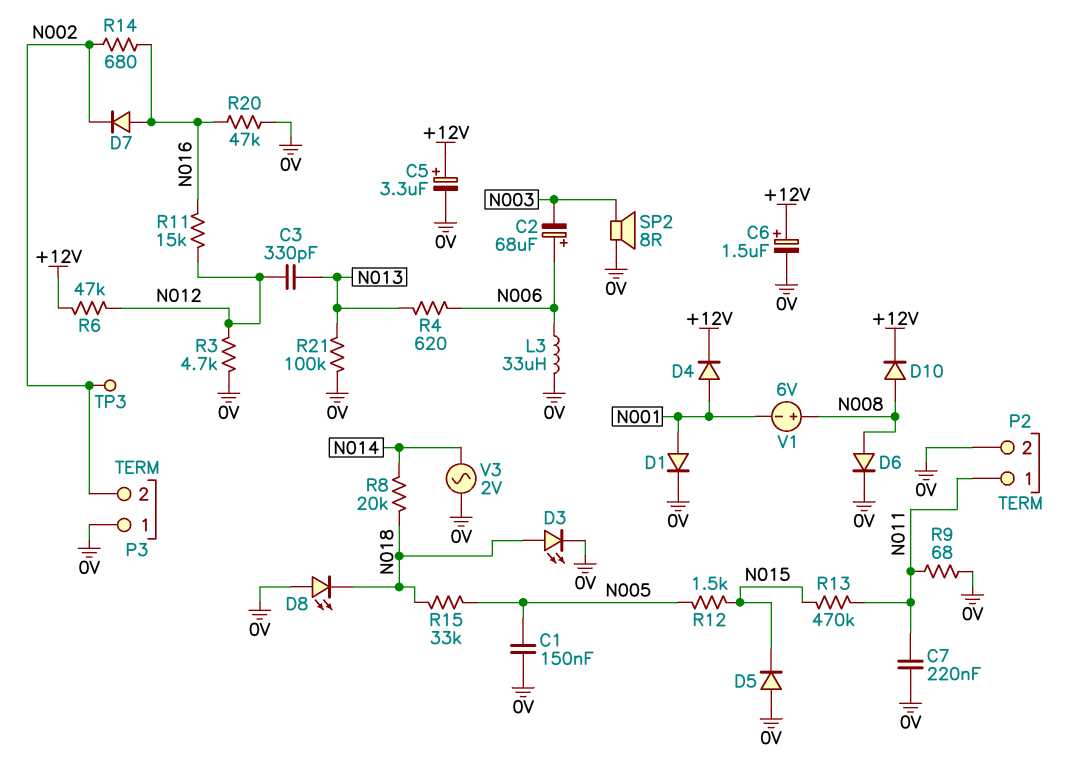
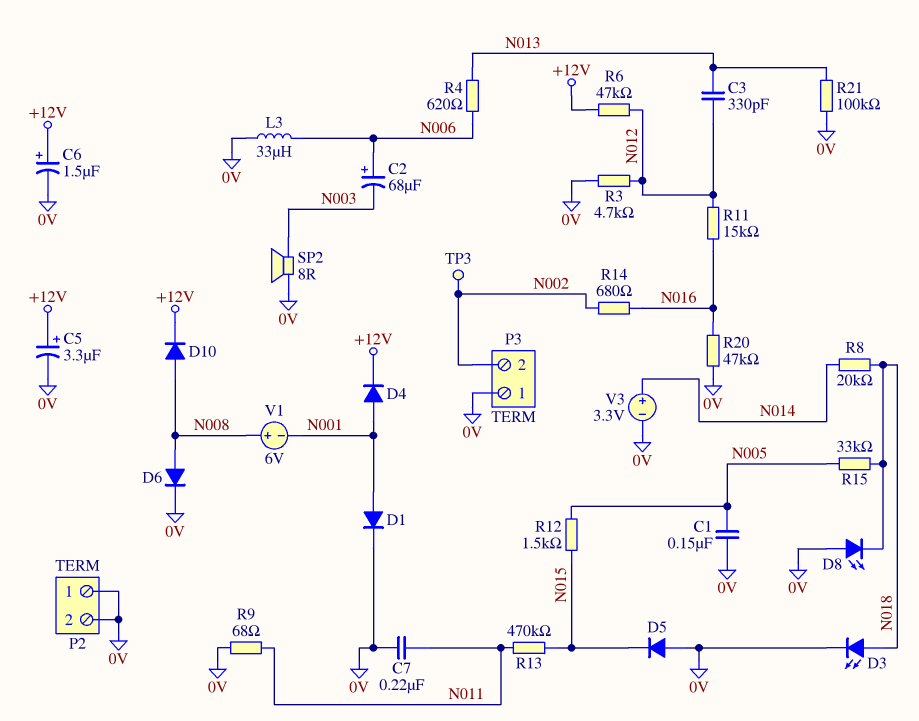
D7: diode (A N016, K N002) -> none
P2 pin 1: N011 -> 0V
V3: AC 2V (0V, N014) -> 3.3V (plus N014, minus 0V)

